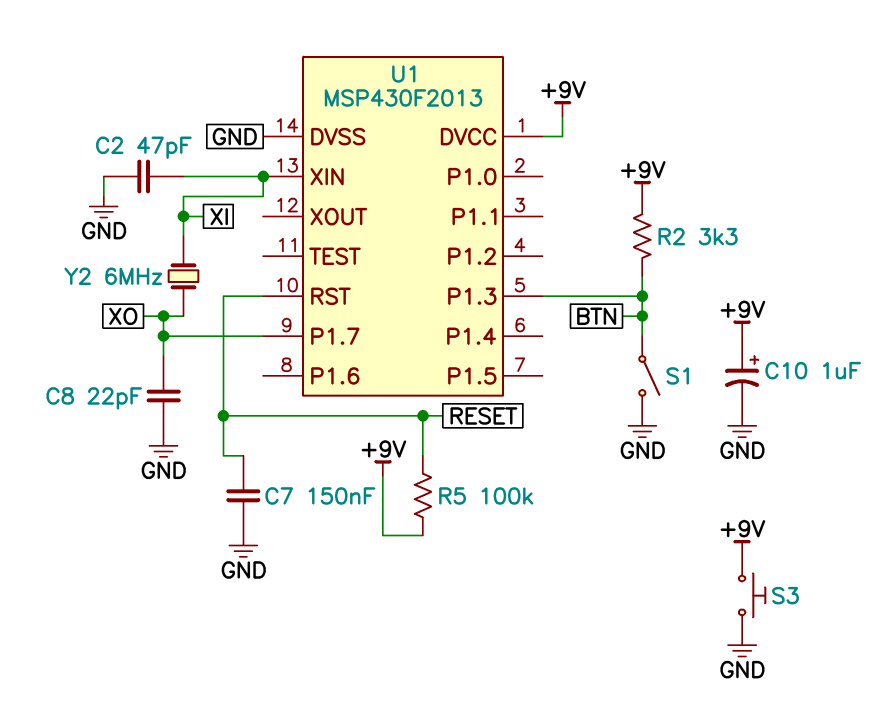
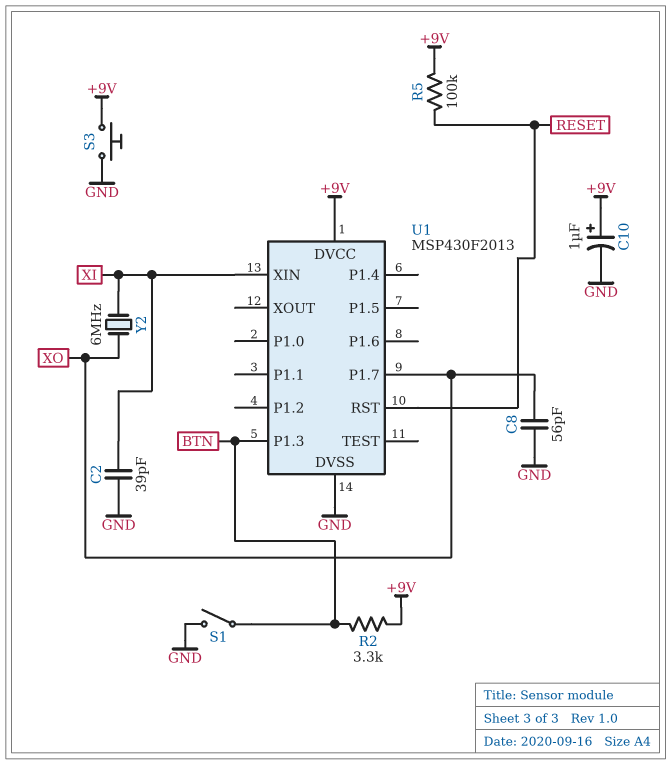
C2: 47pF (GND, XI) -> 39pF (GND, XI)
C7: 150nF (GND, RESET) -> none
C8: 22pF (GND, XO) -> 56pF (GND, XO)

